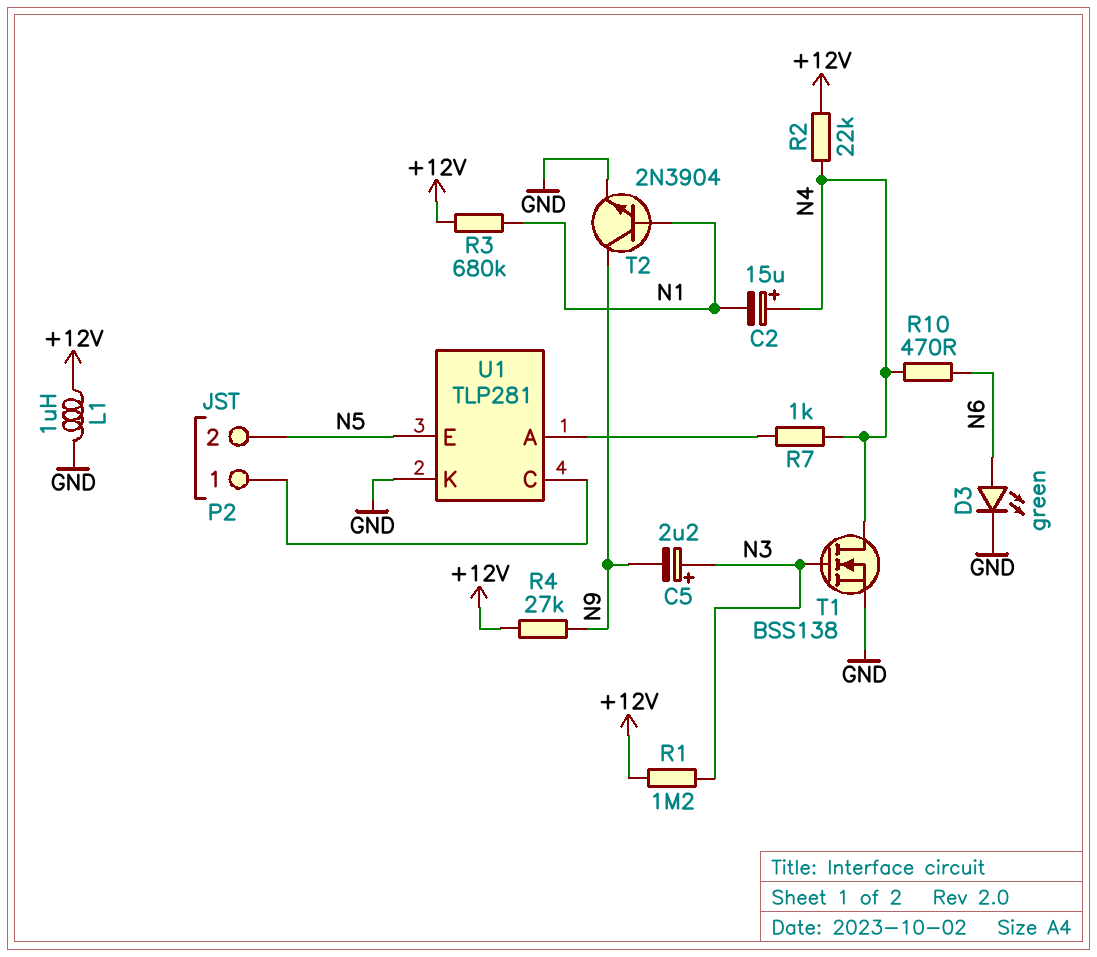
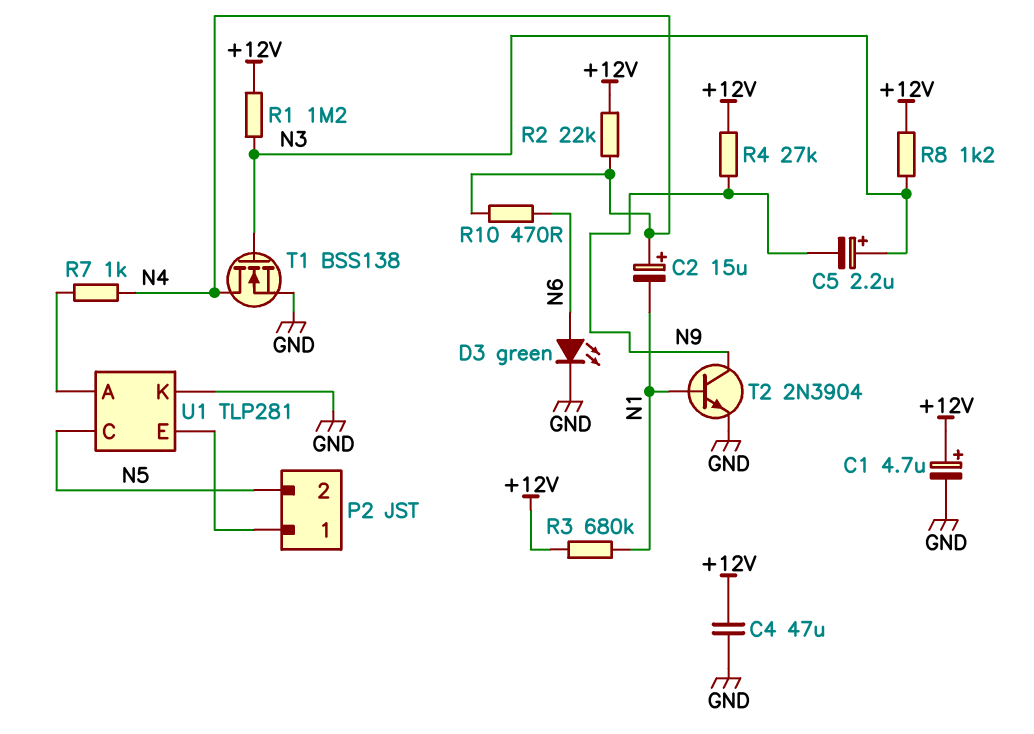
C1: none -> 4.7uF (plus +12V, minus GND)
C4: none -> 47uF (+12V, GND)
L1: 1uH (+12V, GND) -> none
R8: none -> 1.2k (+12V, N3)
U1 pin C: P2/1 -> N5
U1 pin E: N5 -> P2/1

